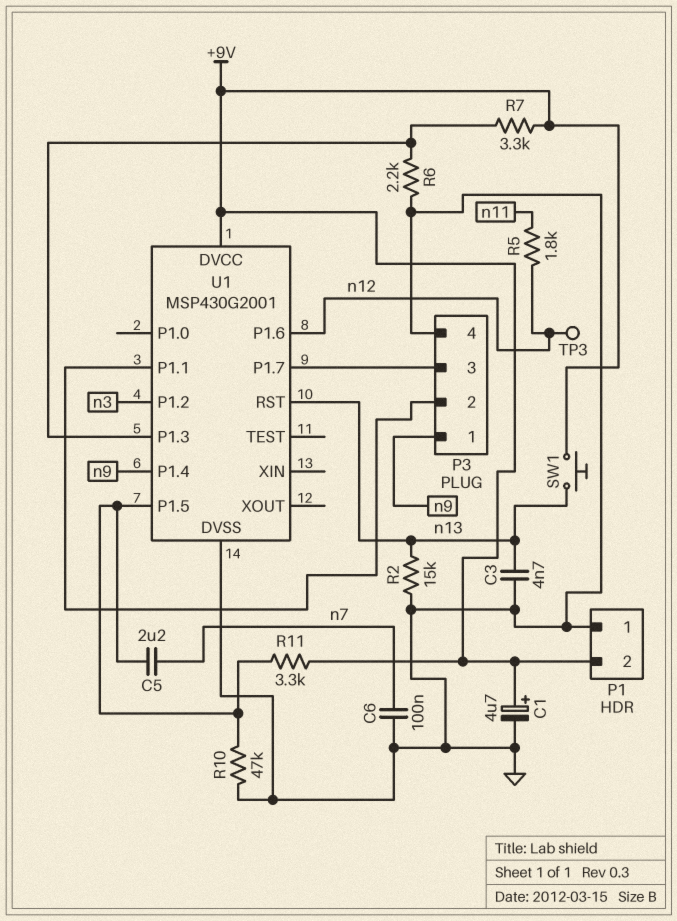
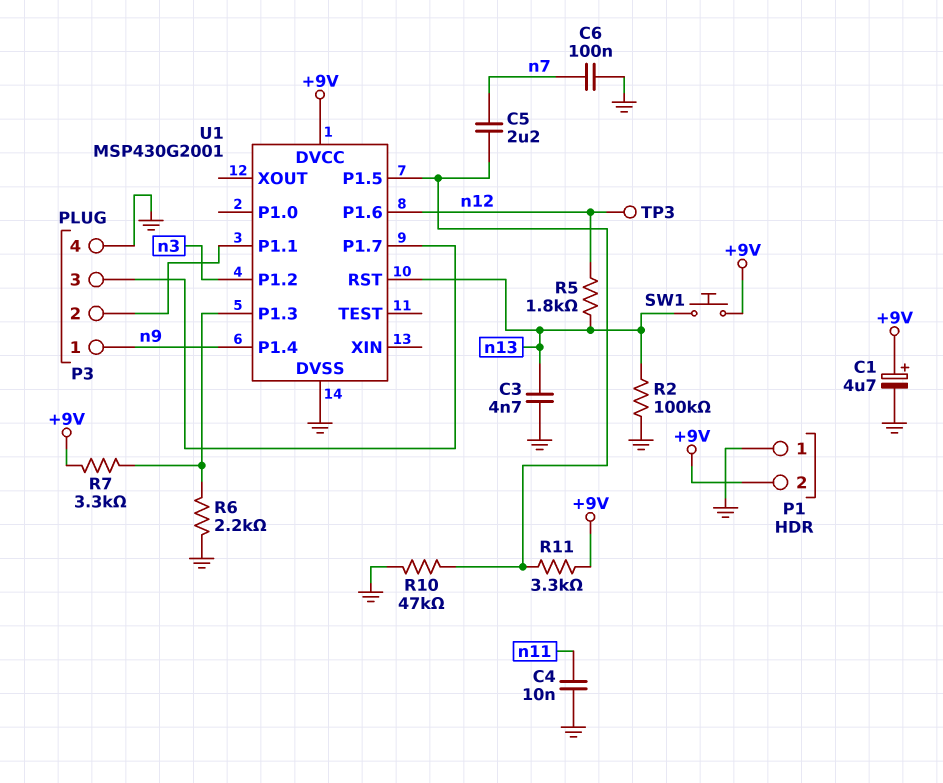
C4: none -> 10nF (GND, n11)
R2: 15k (GND, n13) -> 100k (GND, n13)
R5: 1.8k (n11, n12) -> 1.8k (n12, n13)

